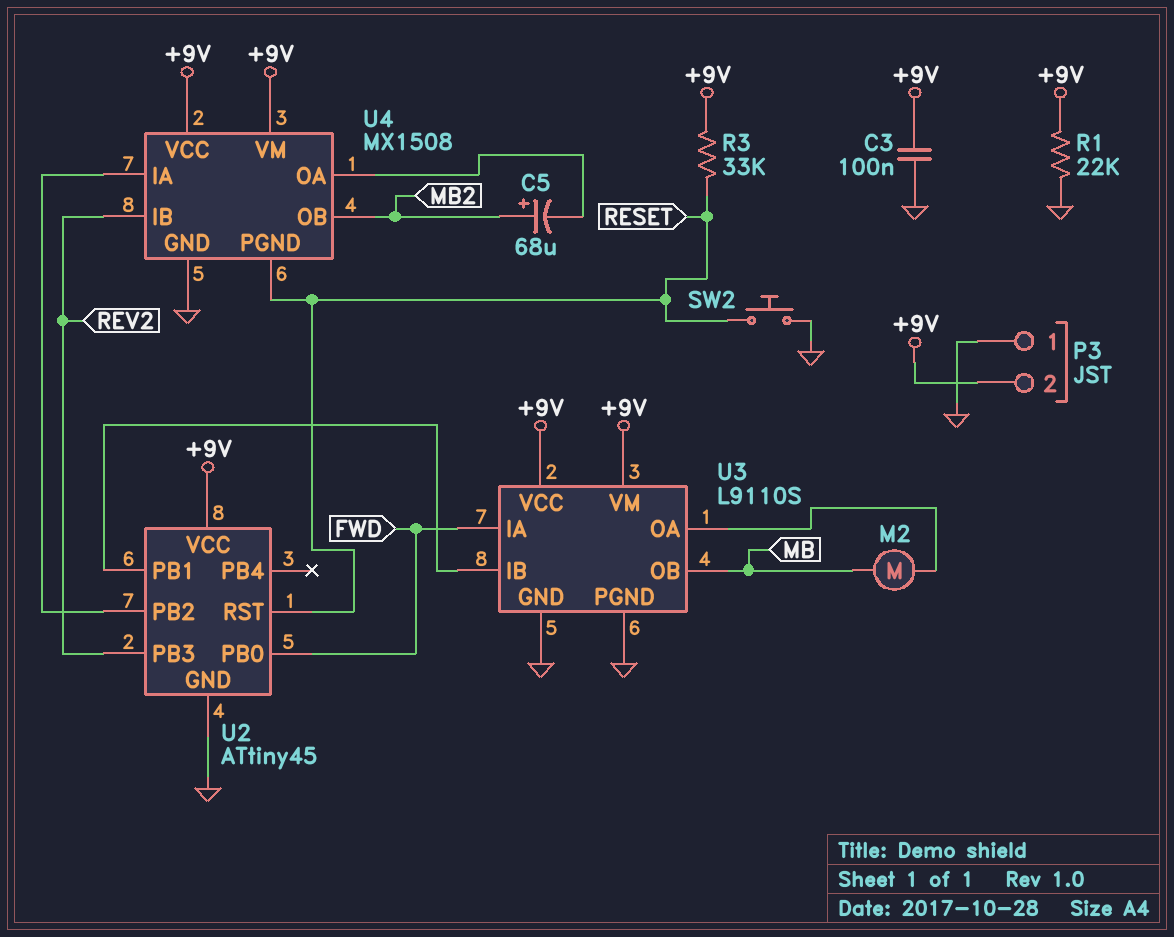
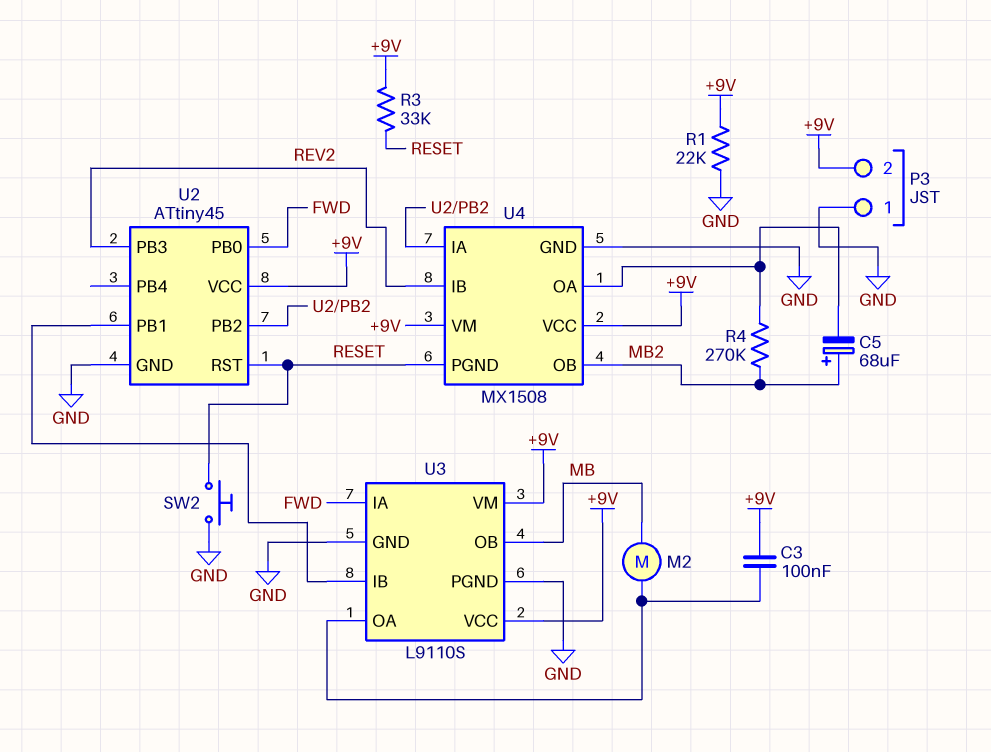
C3: 100nF (+9V, GND) -> 100nF (+9V, U3/OA)
R4: none -> 270k (MB2, U4/OA)

